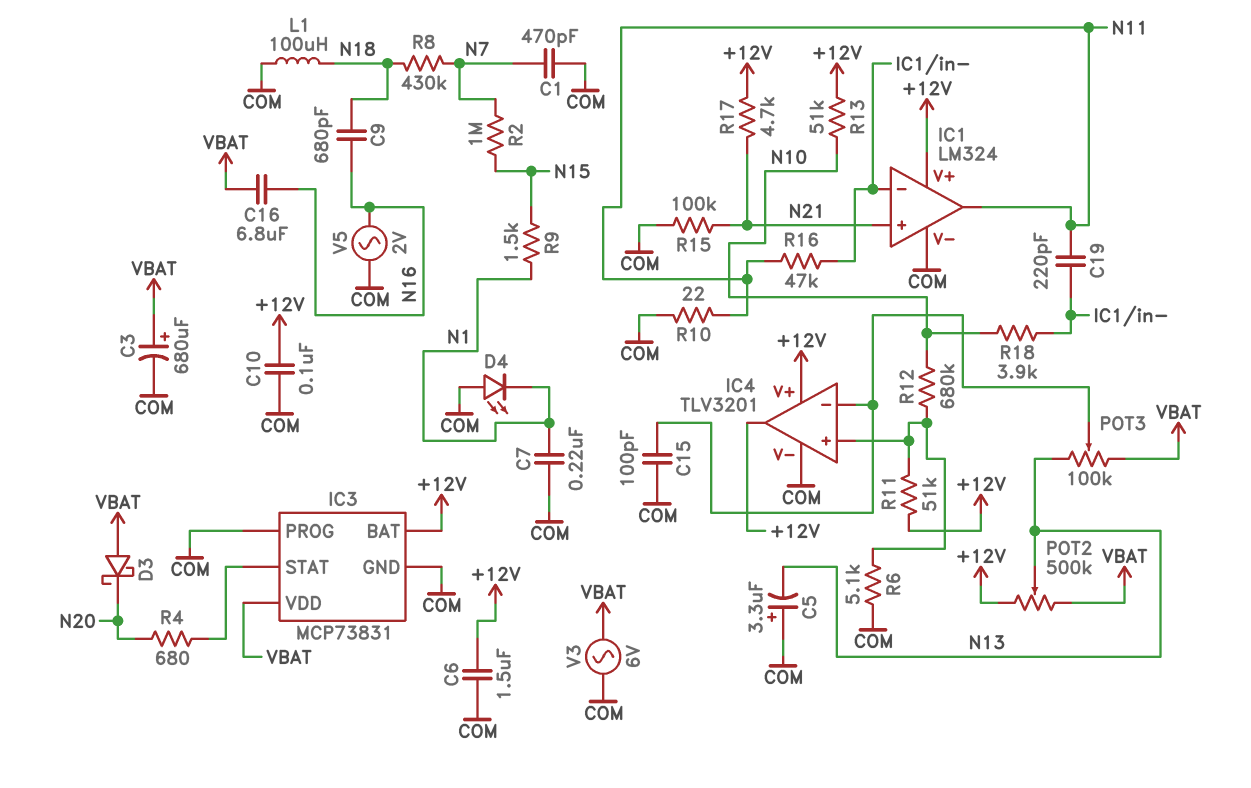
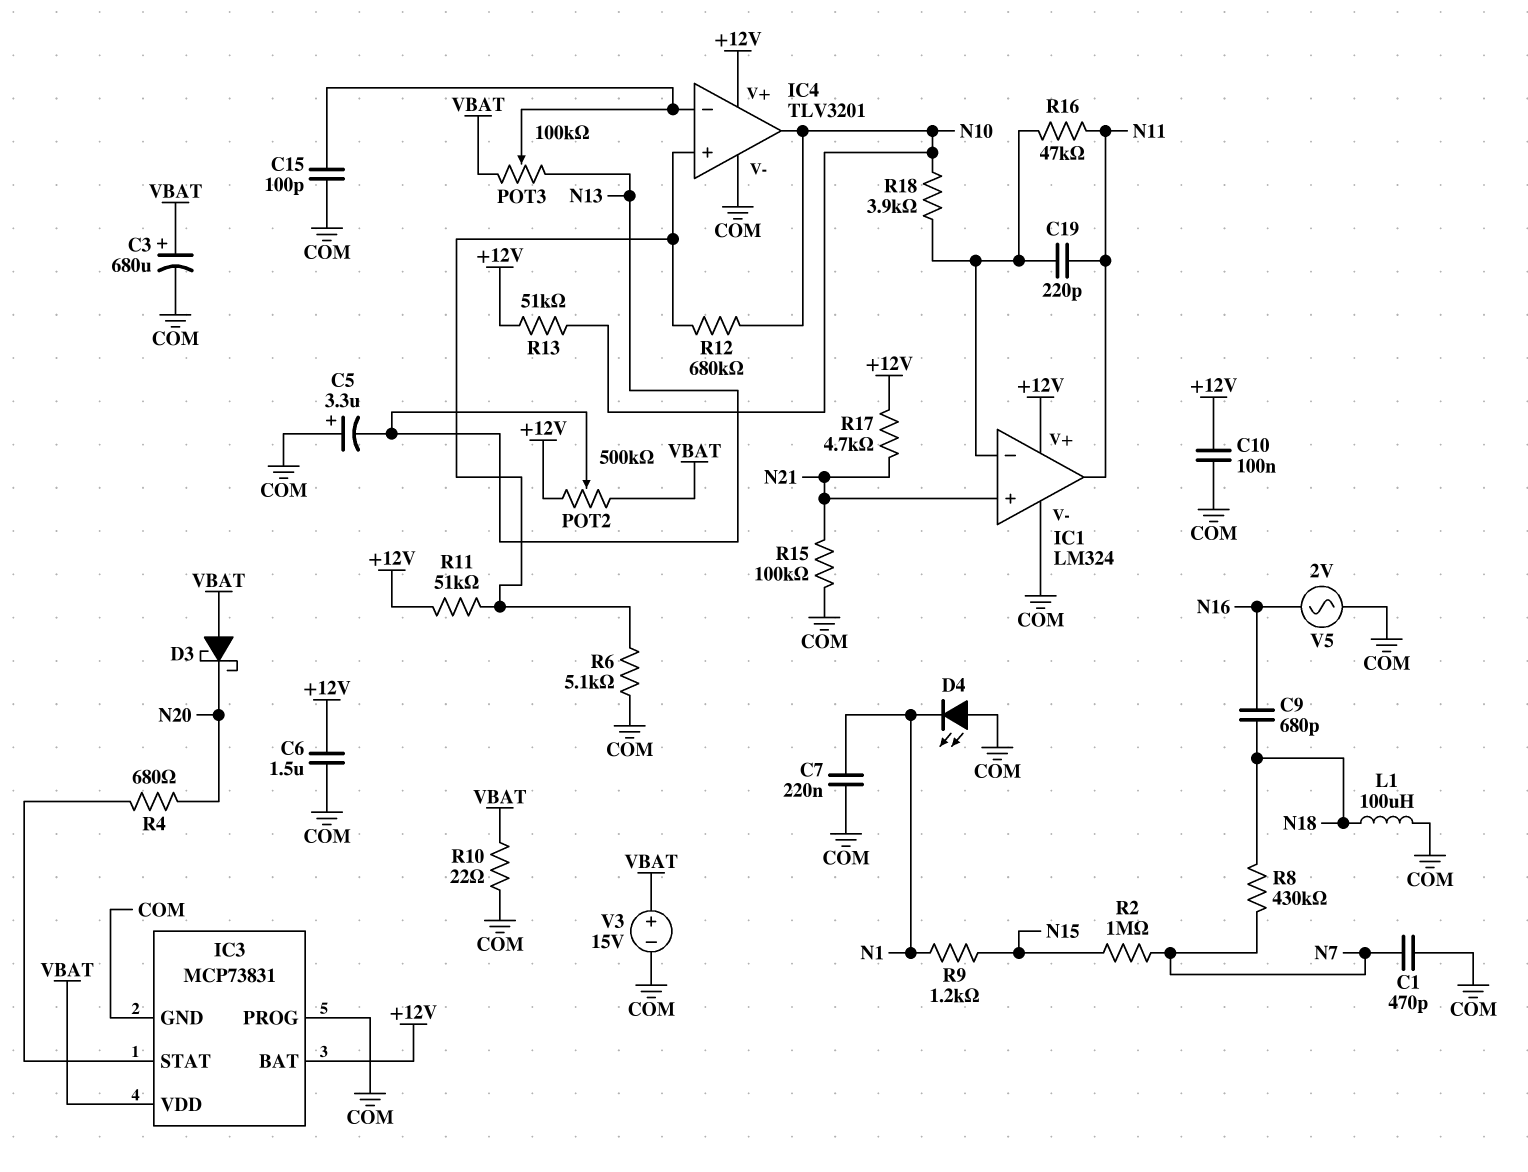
C16: 6.8uF (N16, VBAT) -> none
IC4 pin out: +12V -> N10
R9: 1.5k (N1, N15) -> 1.2k (N1, N15)
R10: 22 (COM, N11) -> 22 (COM, VBAT)
V3: AC 6V (COM, VBAT) -> 15V (plus VBAT, minus COM)

